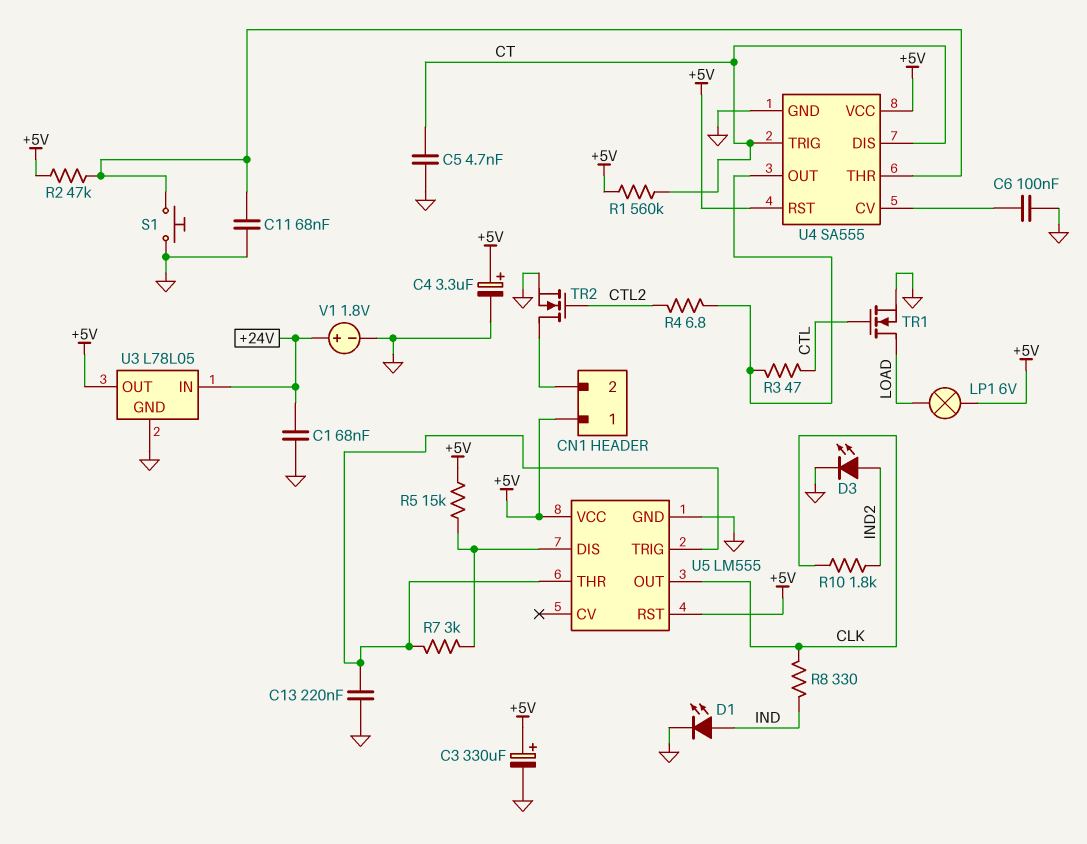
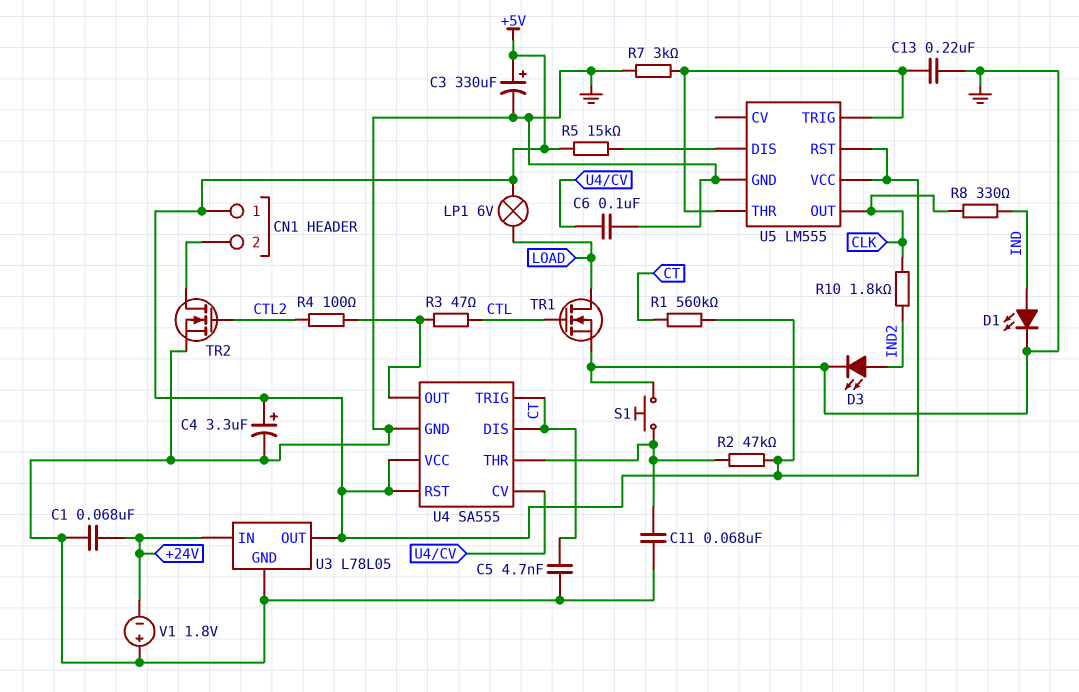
R4: 6.8 (CTL2, U4/OUT) -> 100 (CTL2, U4/OUT)
R7: 3k (U5/DIS, U5/THR) -> 3k (GND, U5/THR)
V1: 1.8V (plus +24V, minus GND) -> 1.8V (plus GND, minus +24V)

